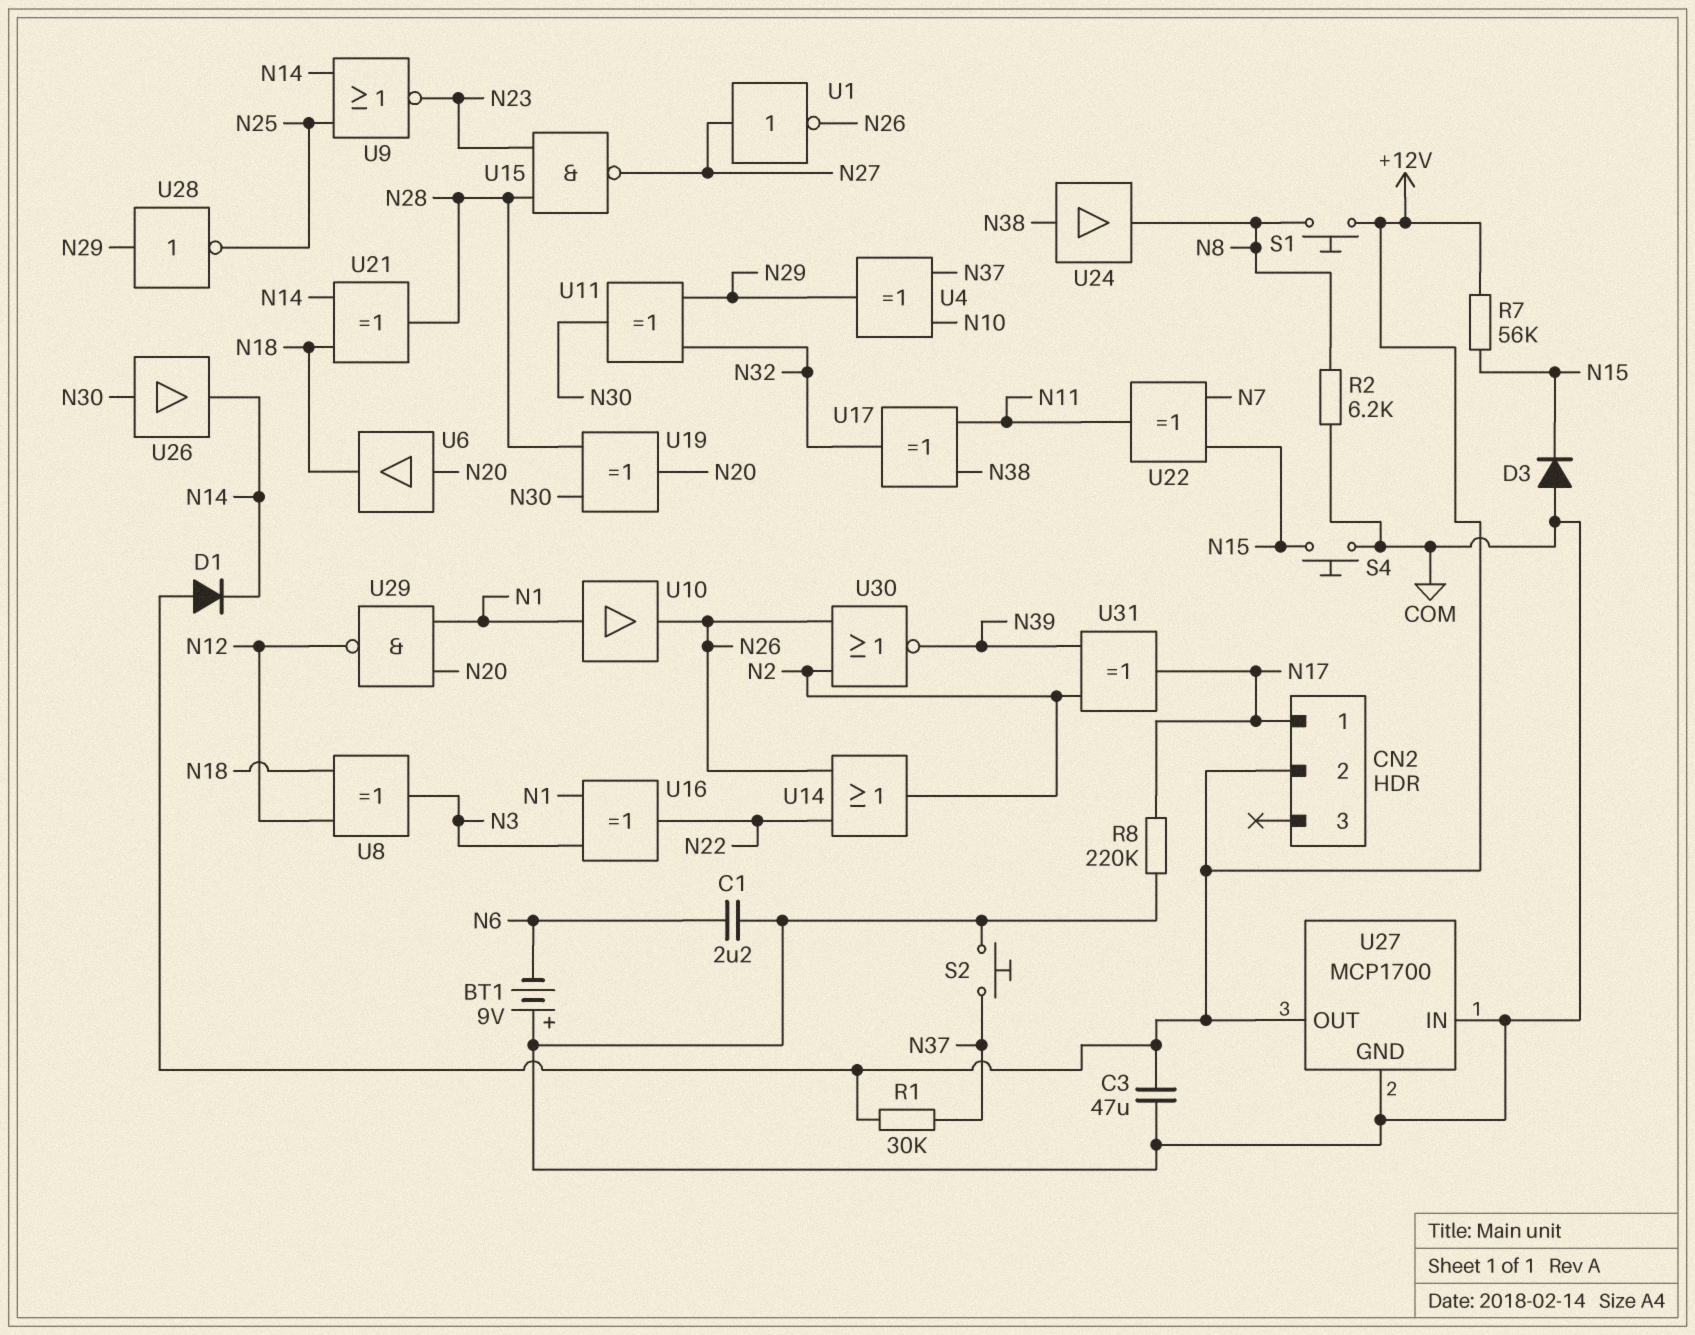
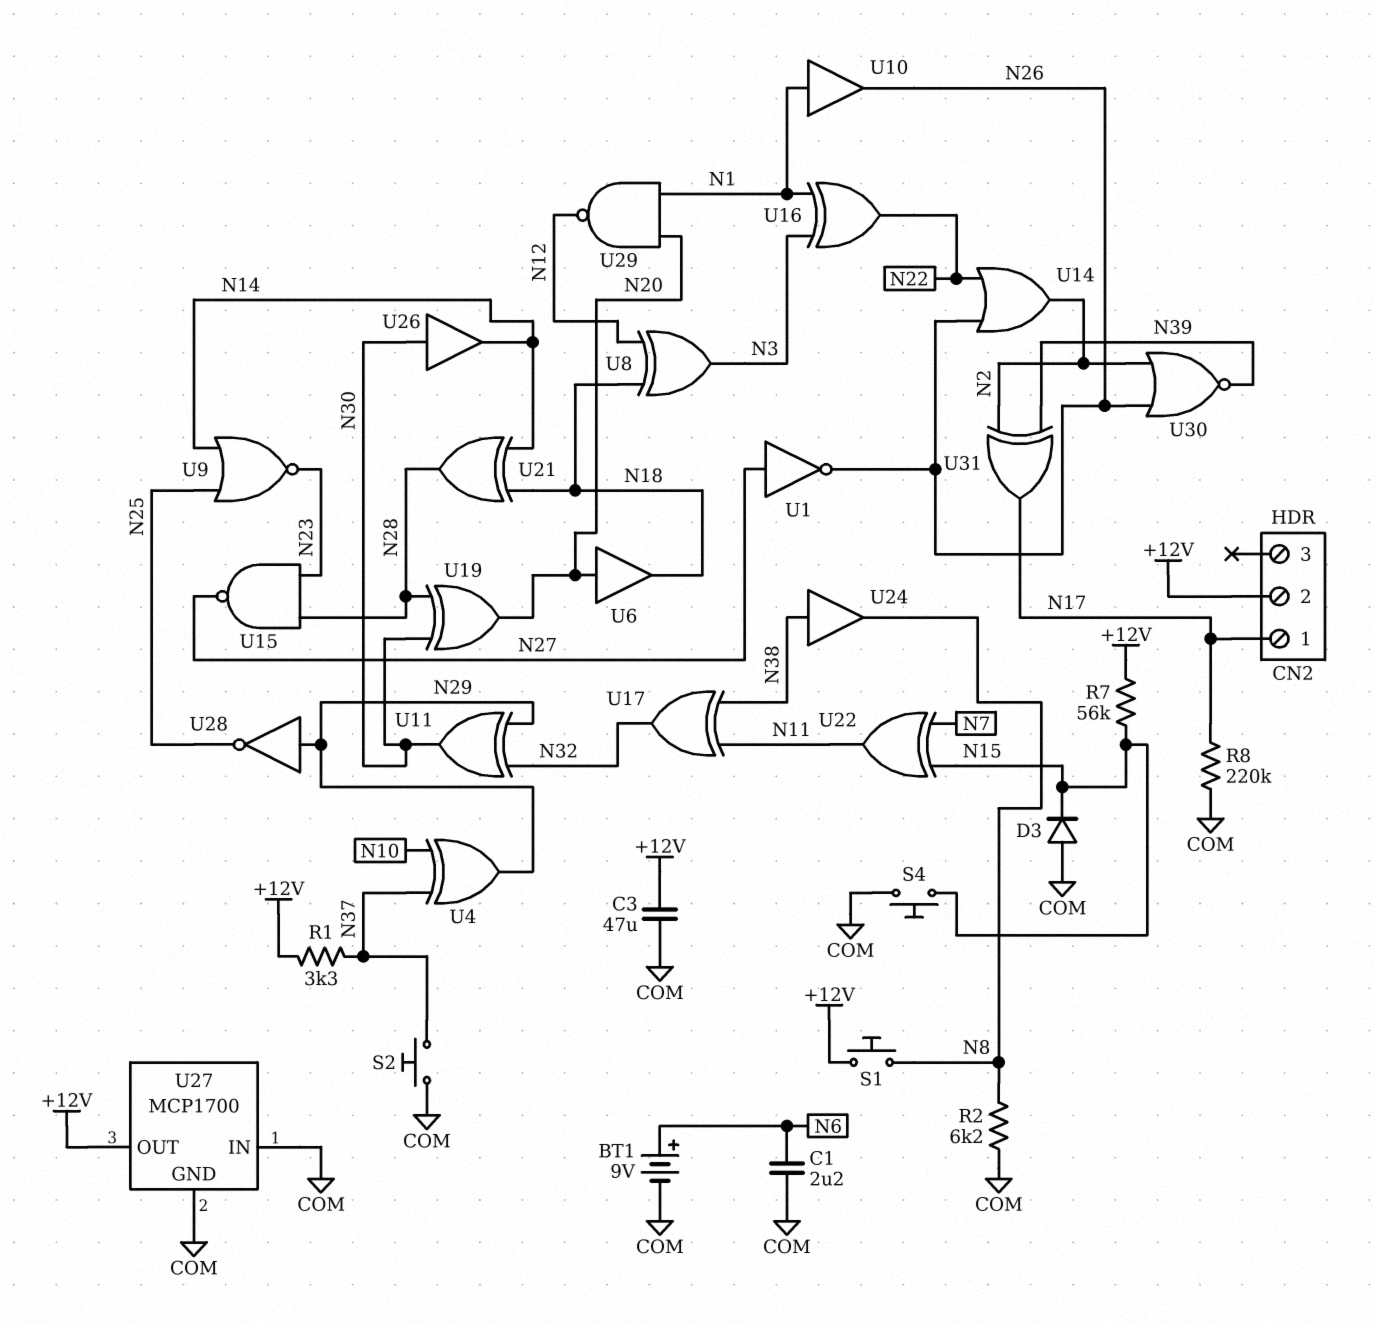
BT1: 9V (plus COM, minus N6) -> 9V (plus N6, minus COM)
D1: diode (A +12V, K N14) -> none
R1: 30k (+12V, N37) -> 3.3k (+12V, N37)

